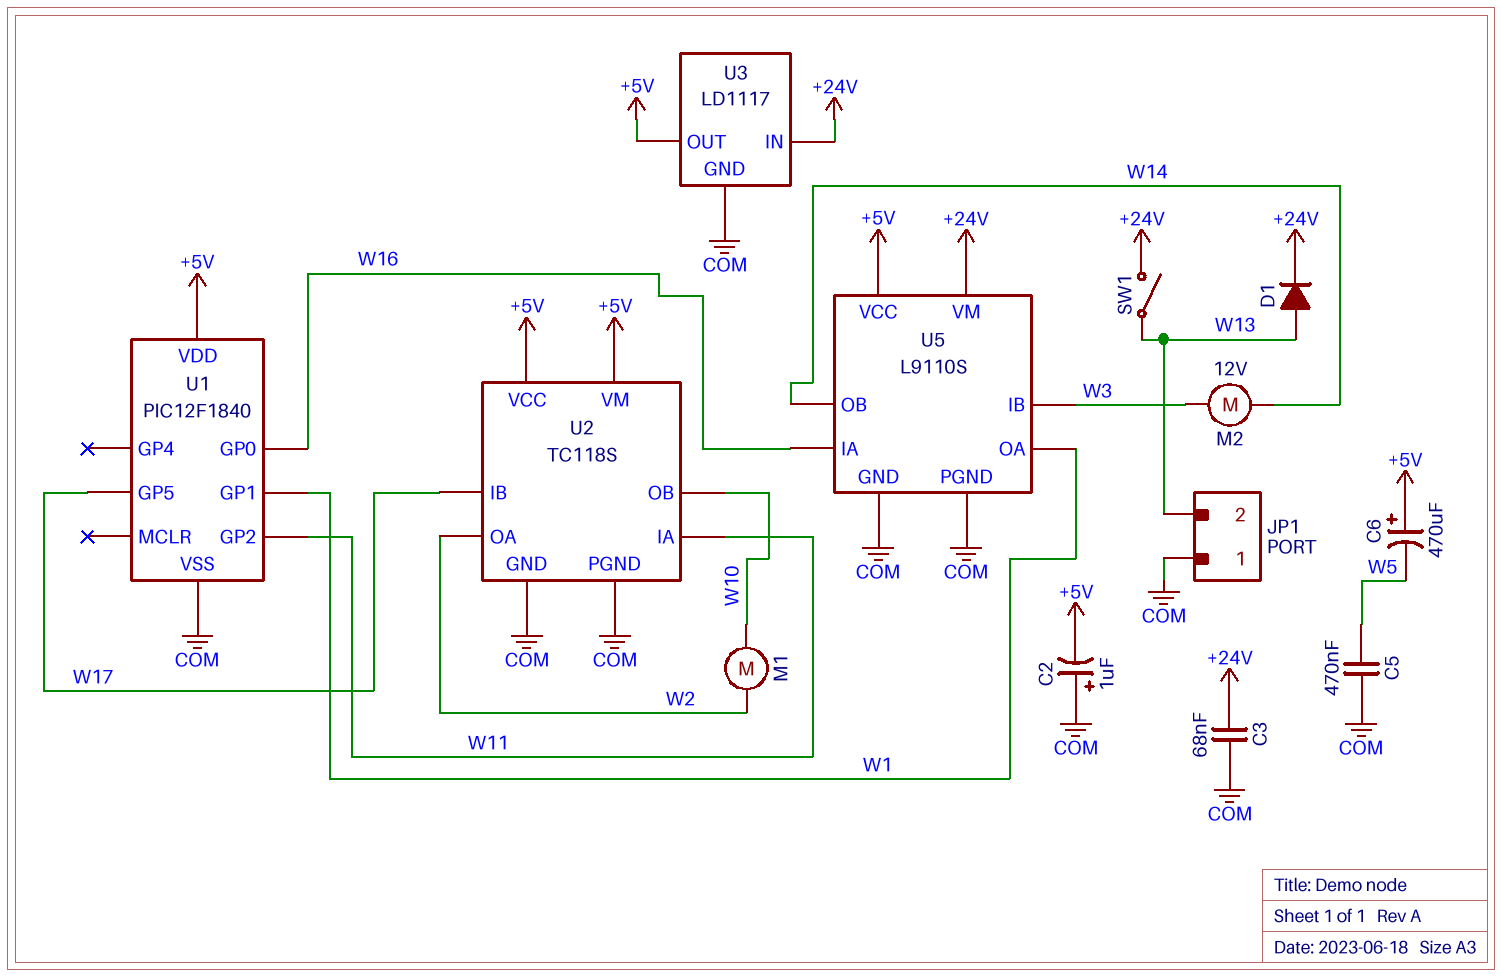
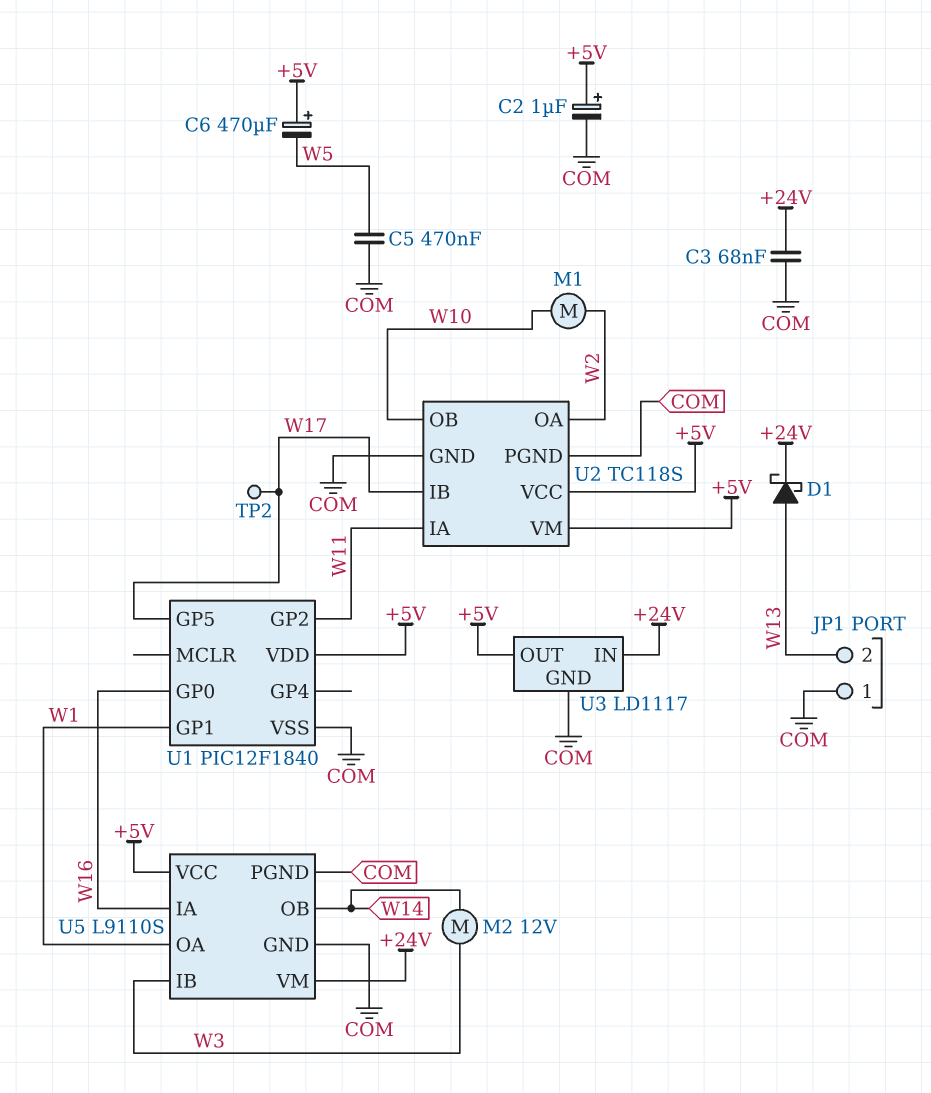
C2: 1uF (plus COM, minus +5V) -> 1uF (plus +5V, minus COM)
D1: diode (A W13, K +24V) -> schottky (A W13, K +24V)
SW1: switch (+24V, W13) -> none
TP2: none -> test point (W17)

